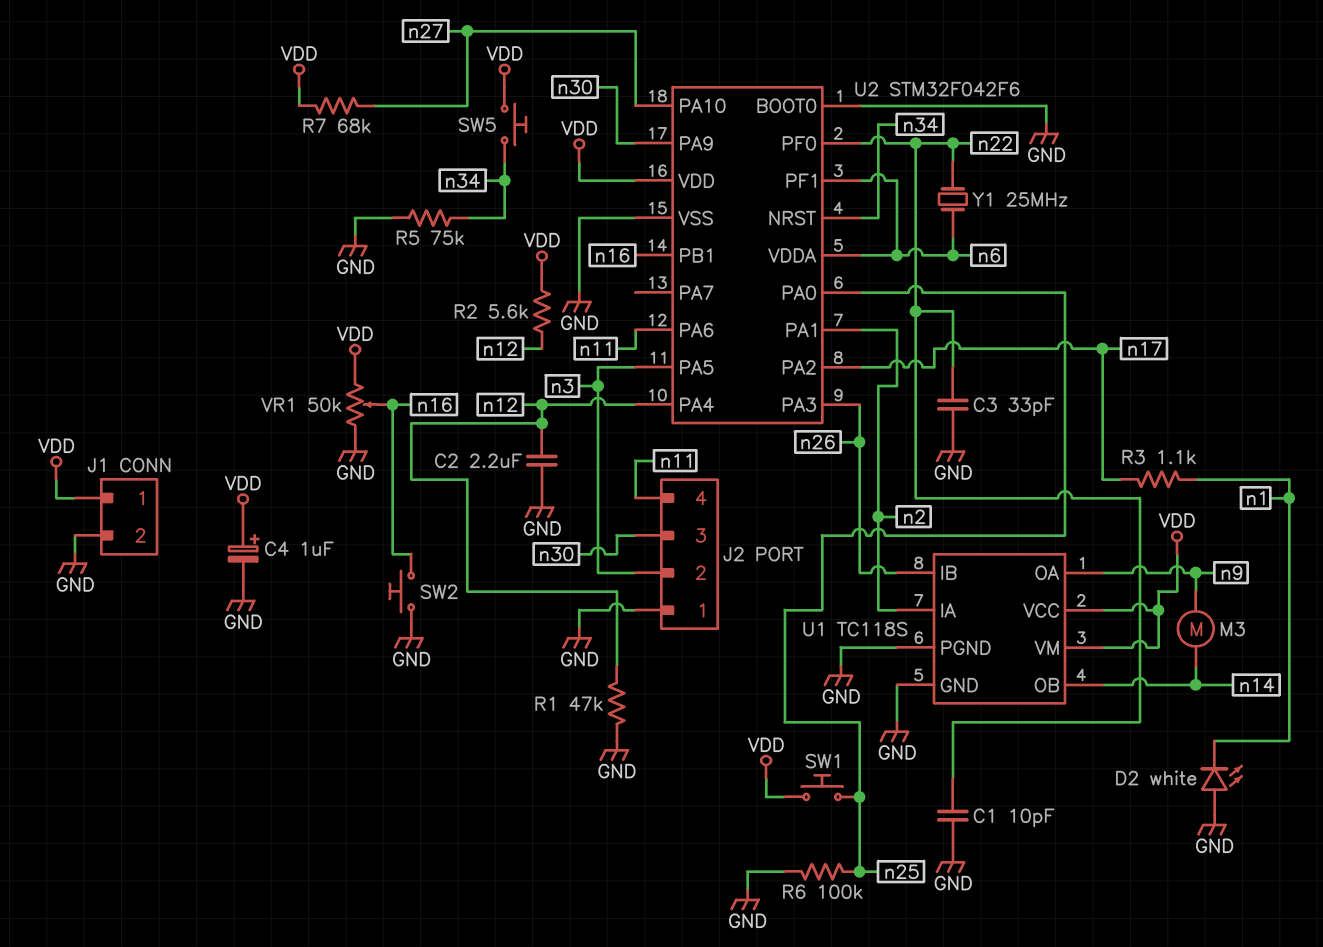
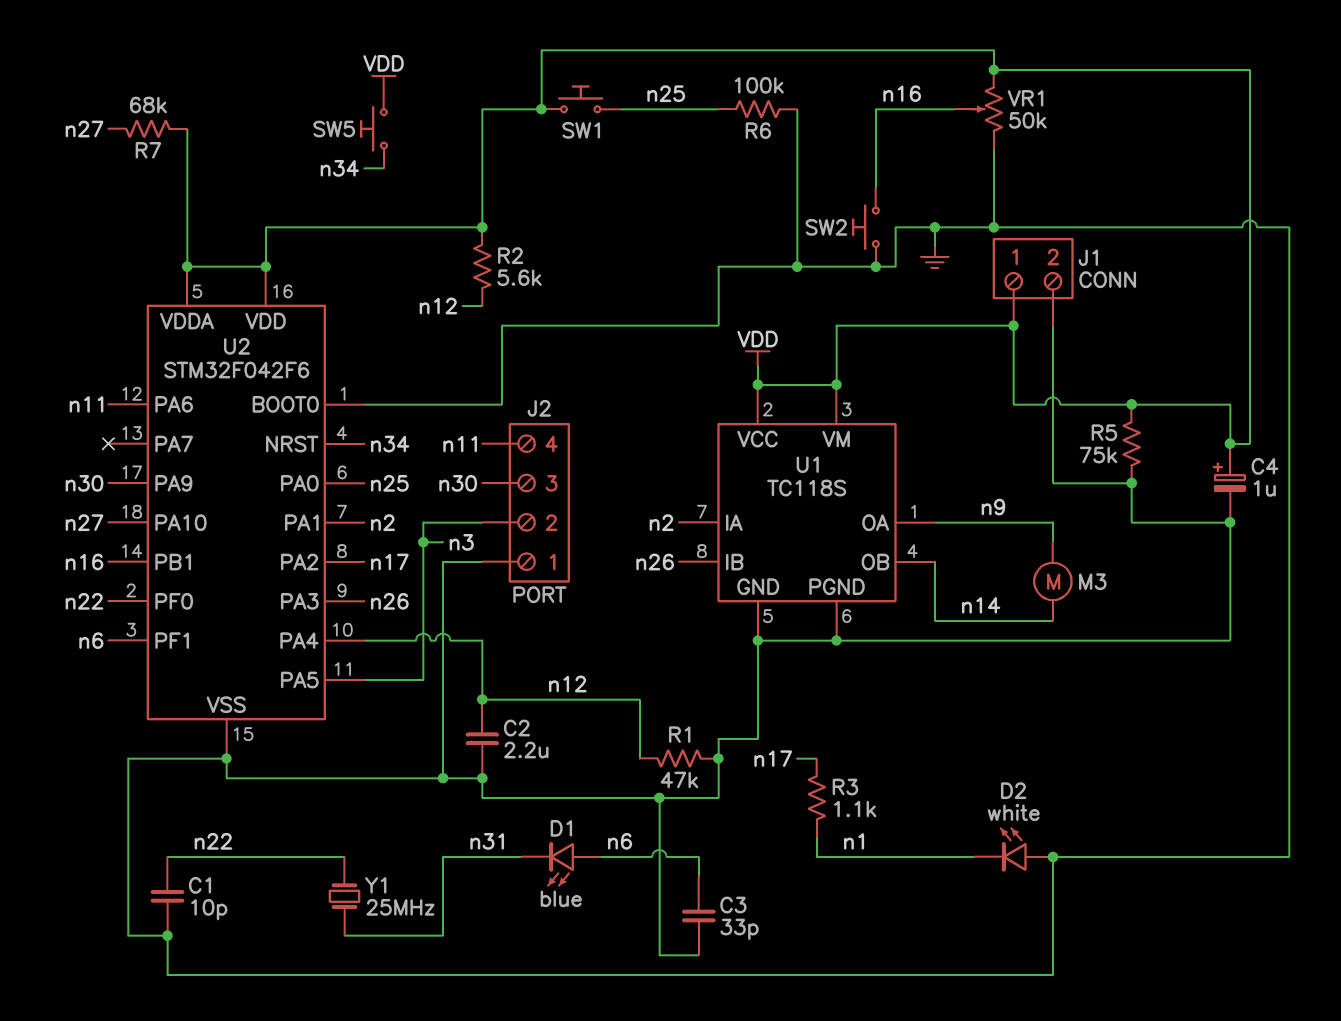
C3: 33pF (GND, n22) -> 33pF (GND, n6)
D1: none -> LED blue (A n6, K n31)
R5: 75k (GND, n34) -> 75k (GND, VDD)
U2 pin VDDA: n6 -> VDD
Y1: 25MHz (n6, n22) -> 25MHz (n22, n31)

